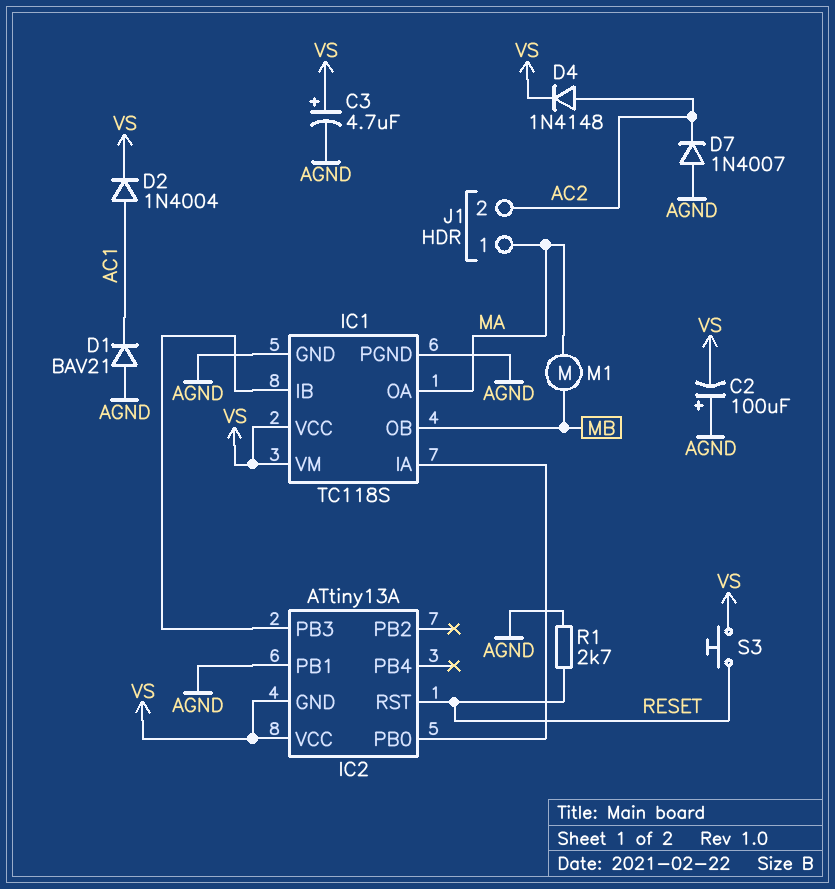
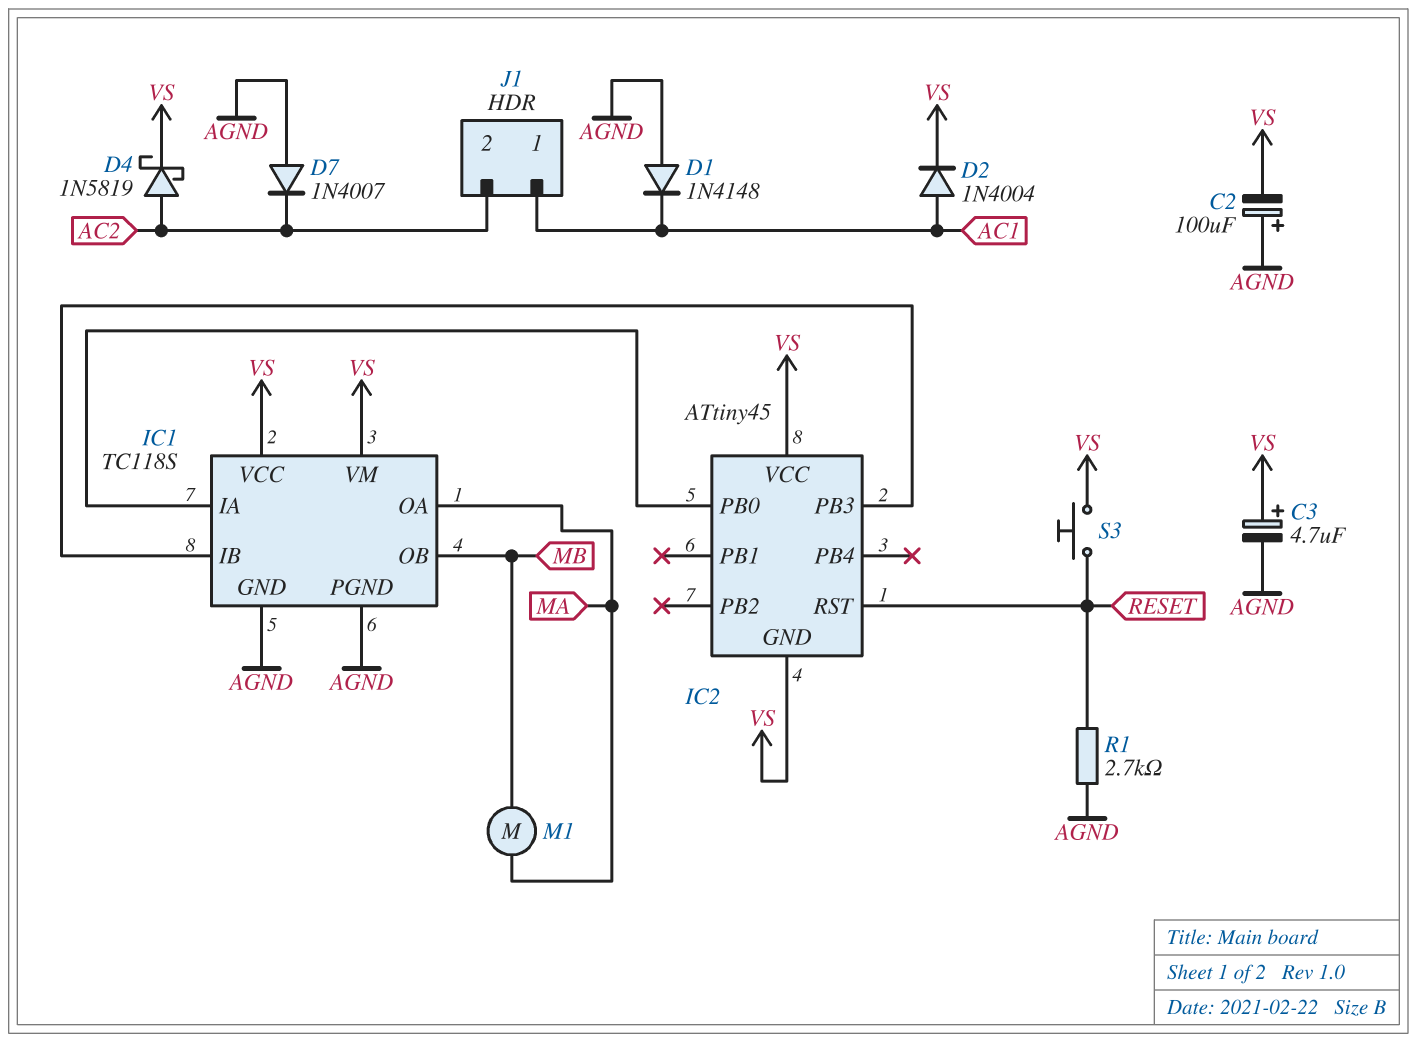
D1: diode BAV21 (A AGND, K AC1) -> diode 1N4148 (A AGND, K AC1)
D4: diode 1N4148 (A AC2, K VS) -> schottky 1N5819 (A AC2, K VS)
IC2: ATtiny13A -> ATtiny45
IC2 pin PB1: AGND -> none
J1 pin 1: MA -> AC1

